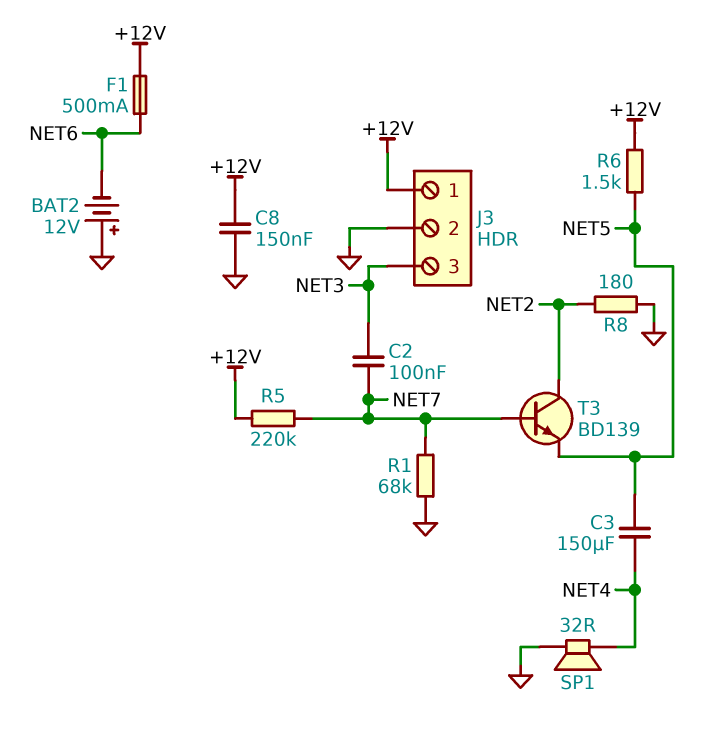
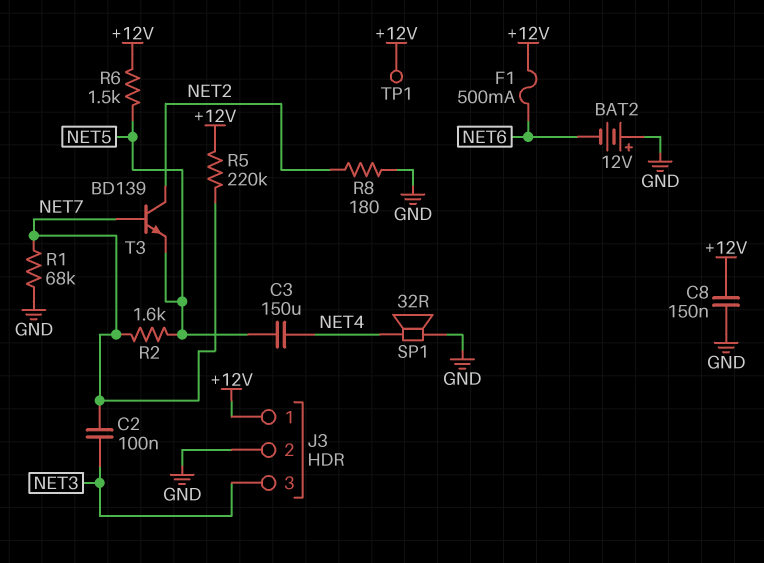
R2: none -> 1.6k (NET5, NET7)
TP1: none -> test point (+12V)

